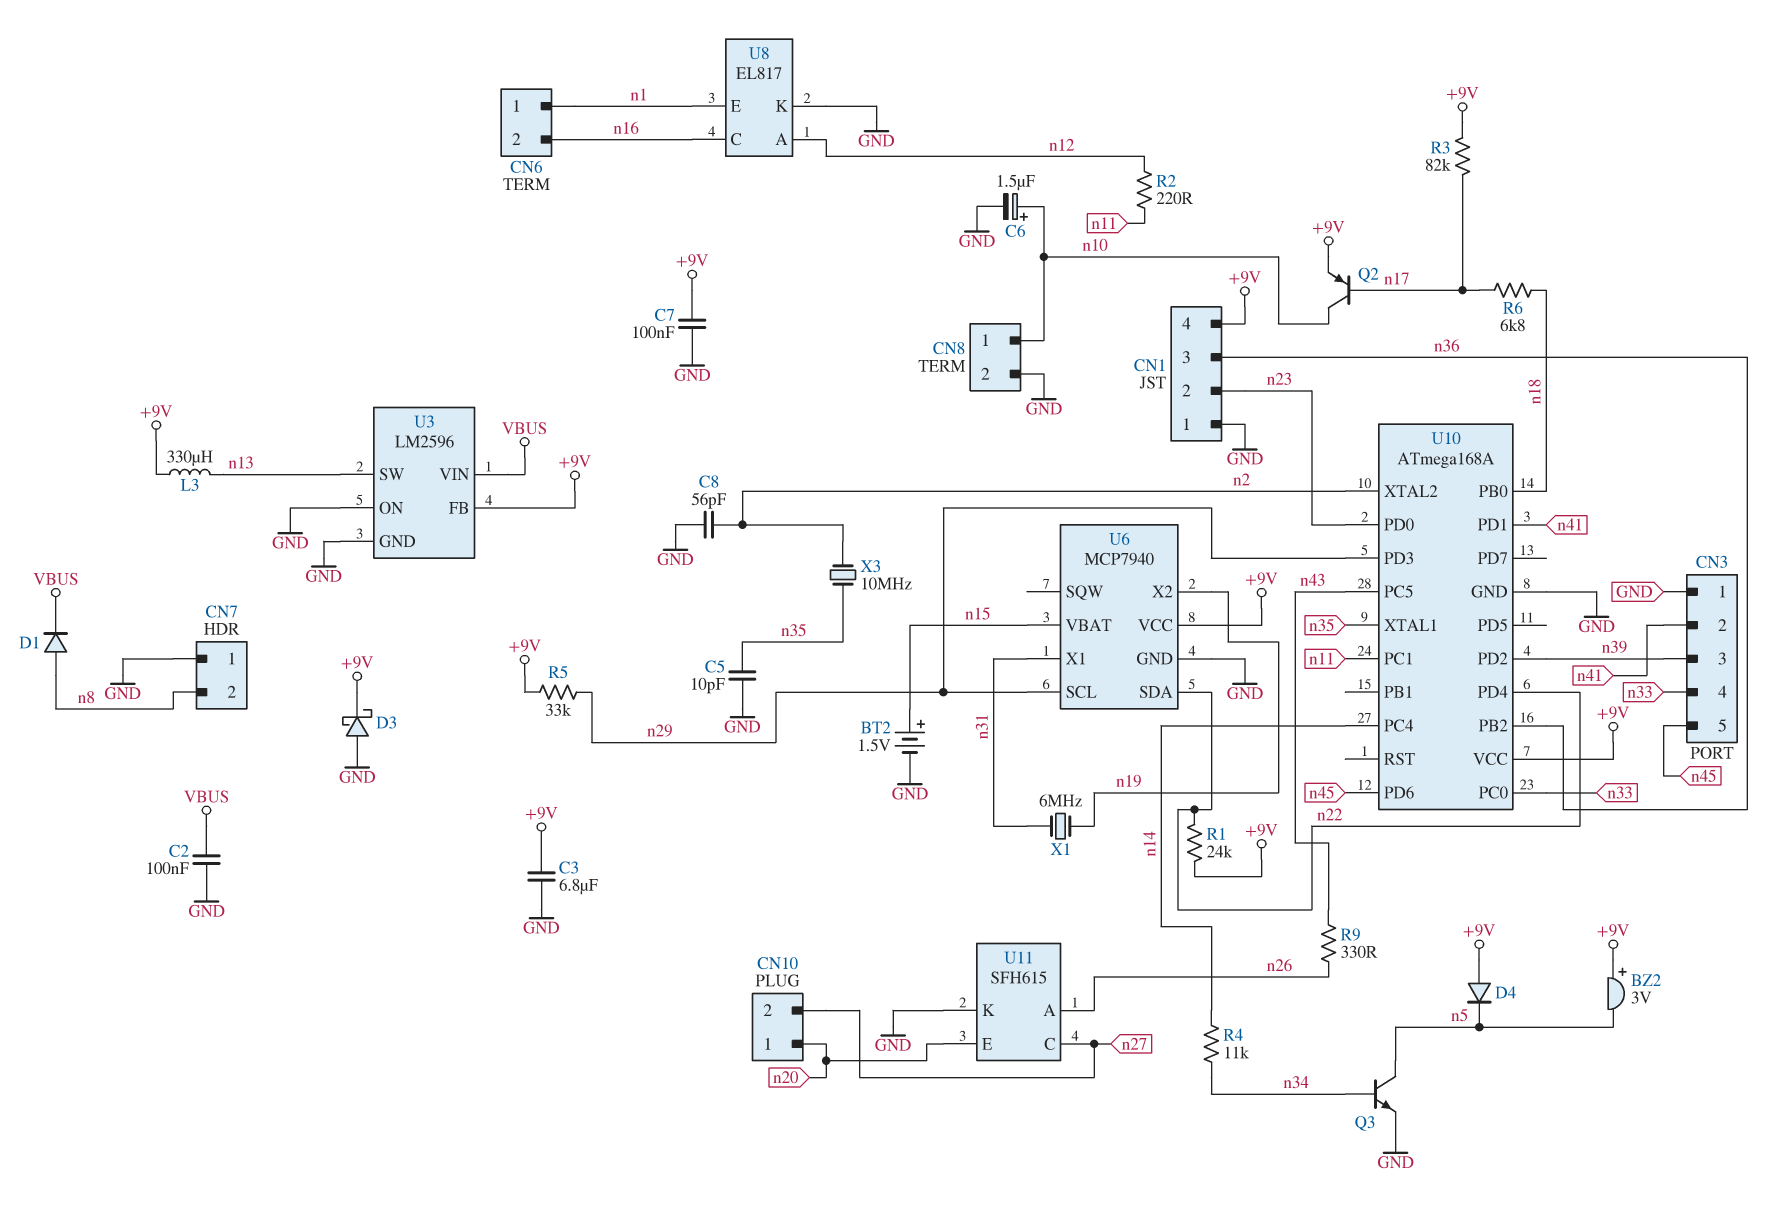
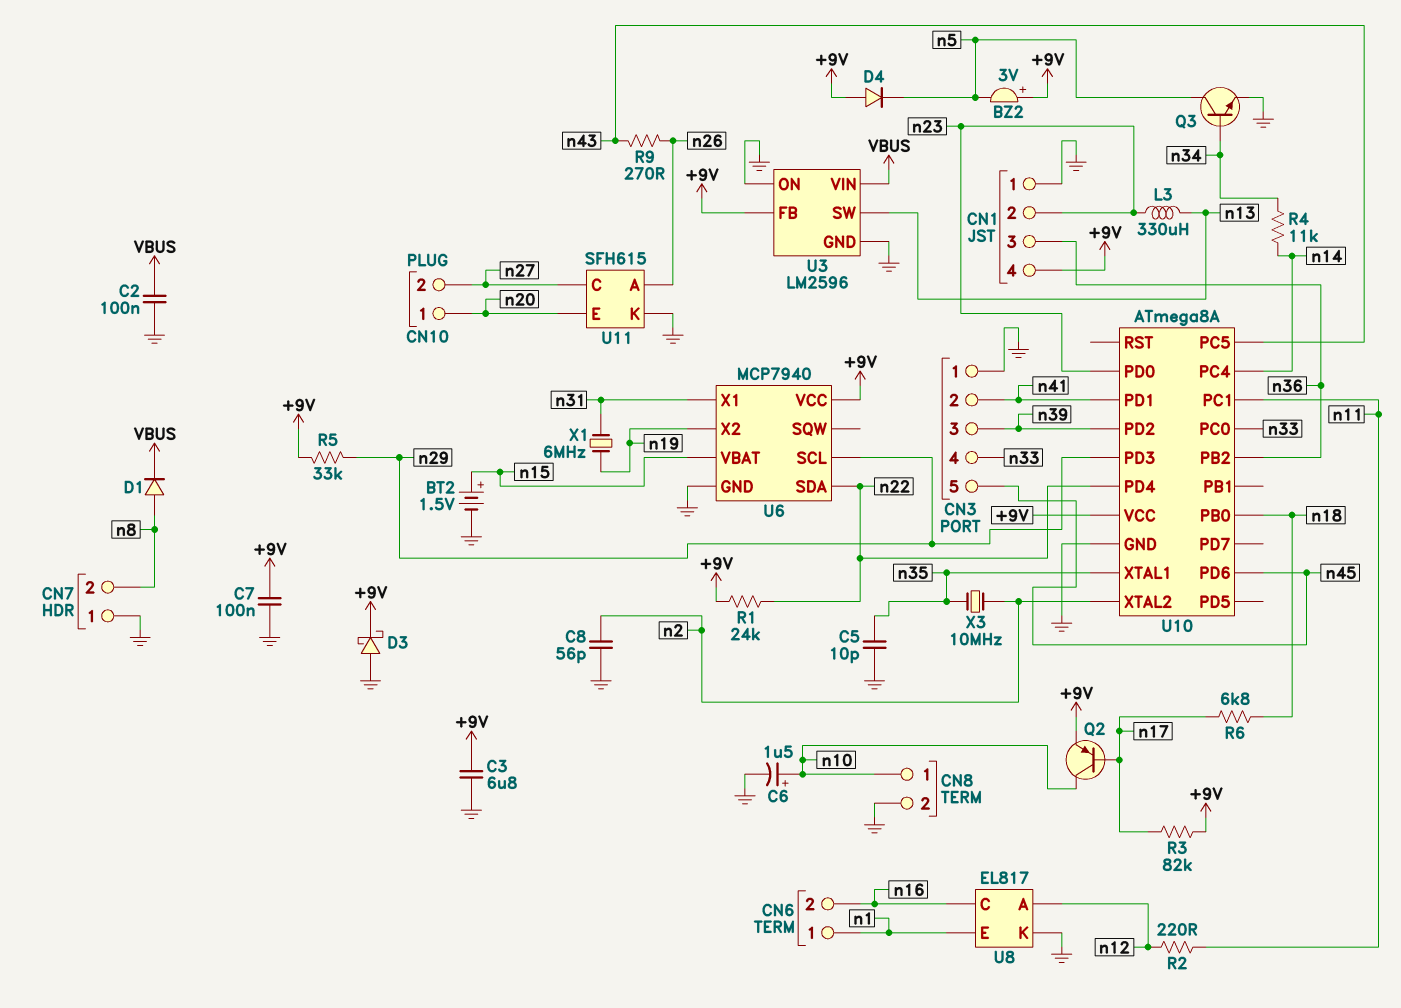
L3: 330uH (+9V, n13) -> 330uH (n13, n23)
R9: 330 (n26, n43) -> 270 (n26, n43)
U10: ATmega168A -> ATmega8A

